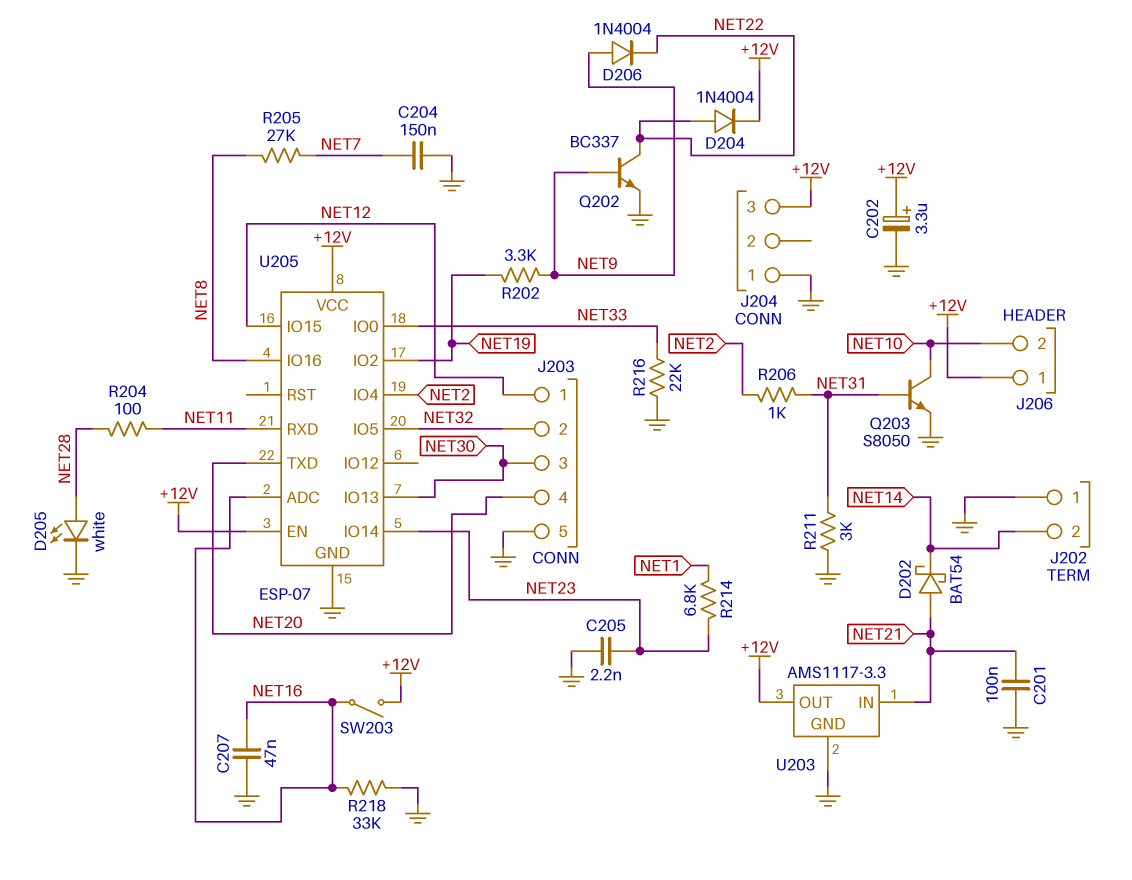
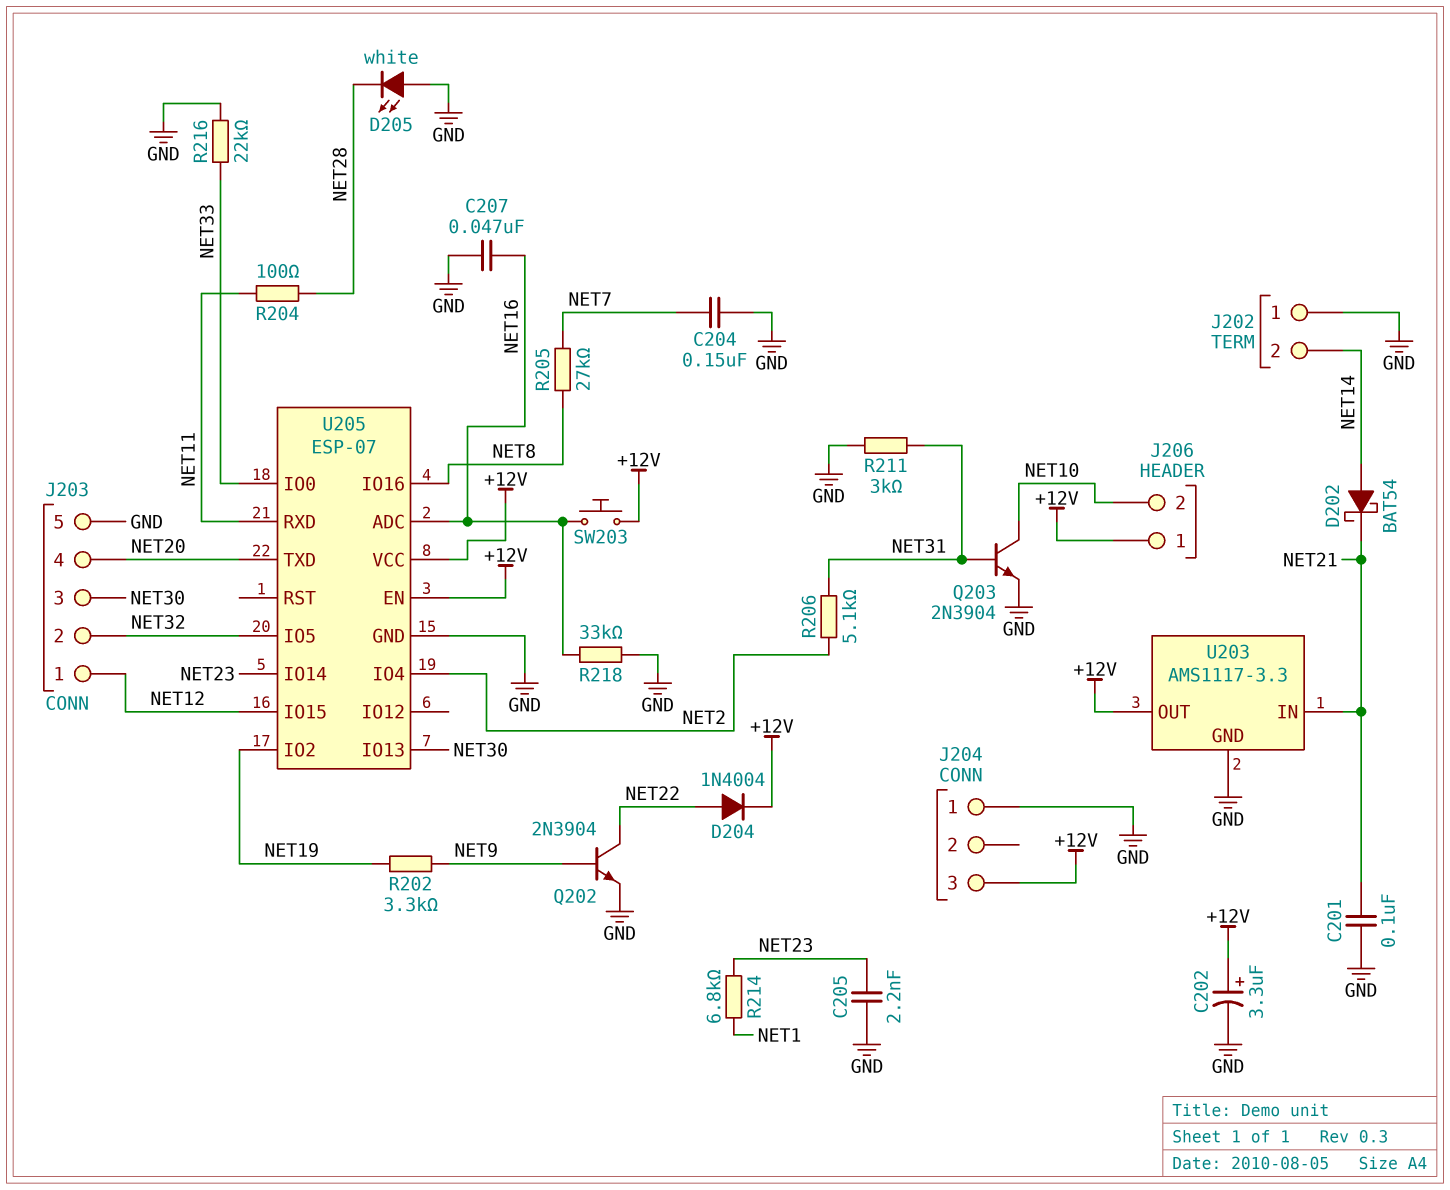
D202: schottky BAT54 (A NET21, K NET14) -> schottky BAT54 (A NET14, K NET21)
D205: LED white (A NET28, K GND) -> LED white (A GND, K NET28)
D206: diode 1N4004 (A NET9, K NET22) -> none
Q202: NPN BC337 (B NET9, C NET22, E GND) -> NPN 2N3904 (B NET9, C NET22, E GND)
Q203: NPN S8050 (B NET31, C NET10, E GND) -> NPN 2N3904 (B NET31, C NET10, E GND)
R206: 1k (NET2, NET31) -> 5.1k (NET2, NET31)
SW203: switch (+12V, NET16) -> button (+12V, NET16)

